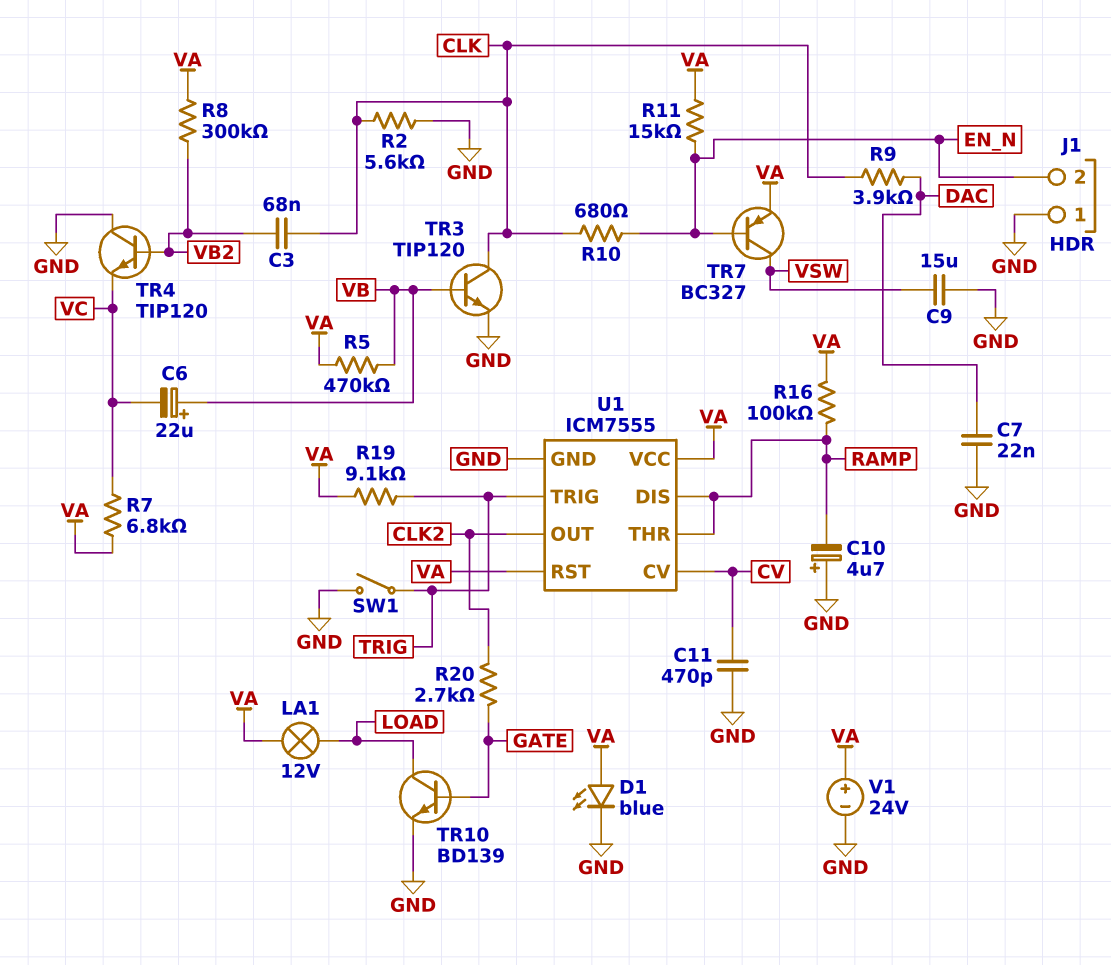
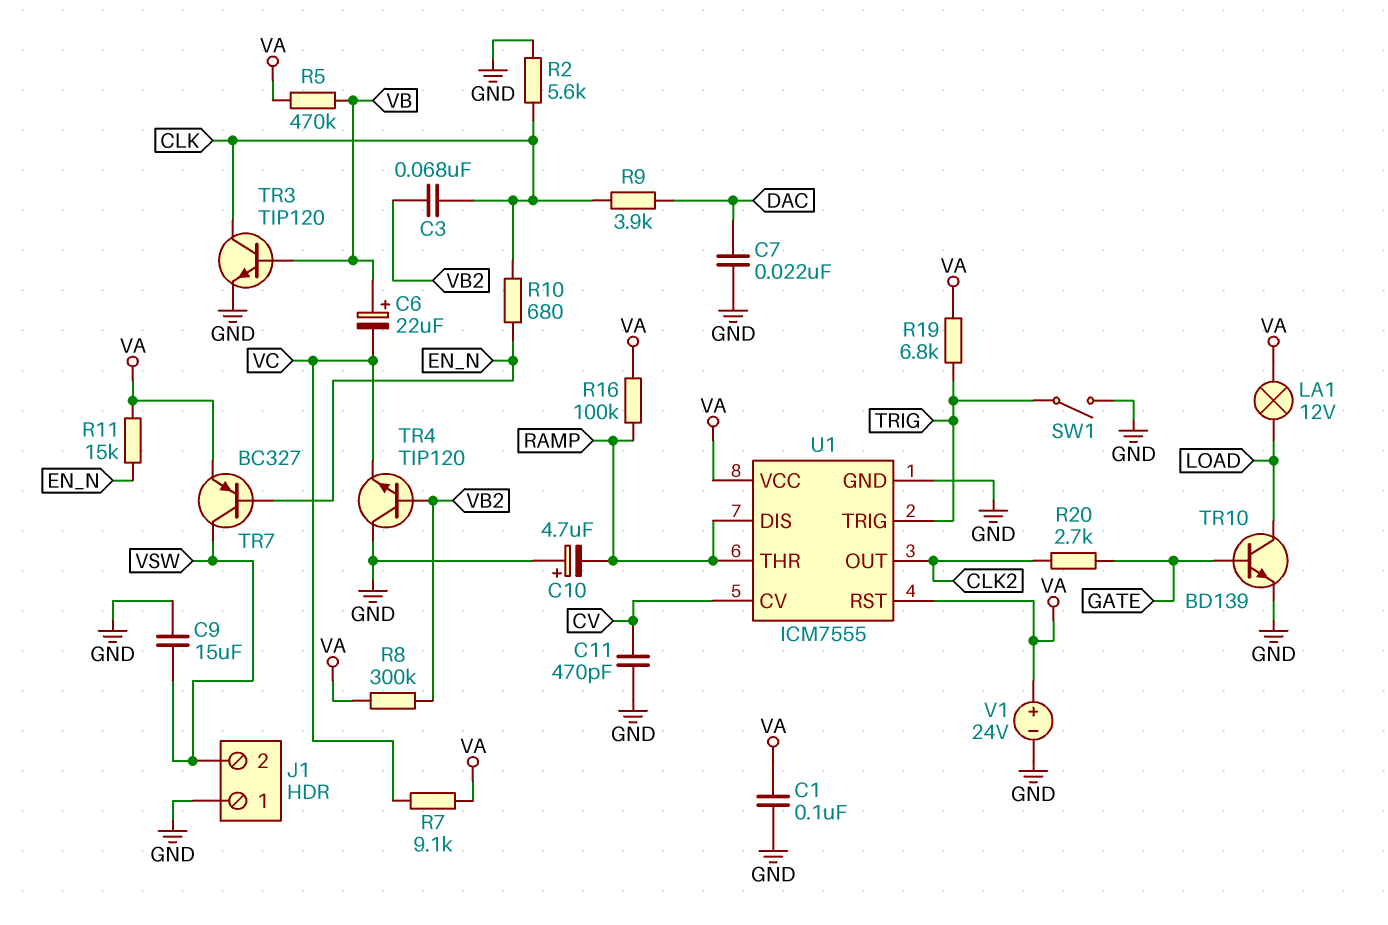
C1: none -> 100nF (GND, VA)
D1: LED blue (A VA, K GND) -> none
J1 pin 2: EN_N -> VSW
R7: 6.8k (VA, VC) -> 9.1k (VA, VC)
R19: 9.1k (TRIG, VA) -> 6.8k (TRIG, VA)

